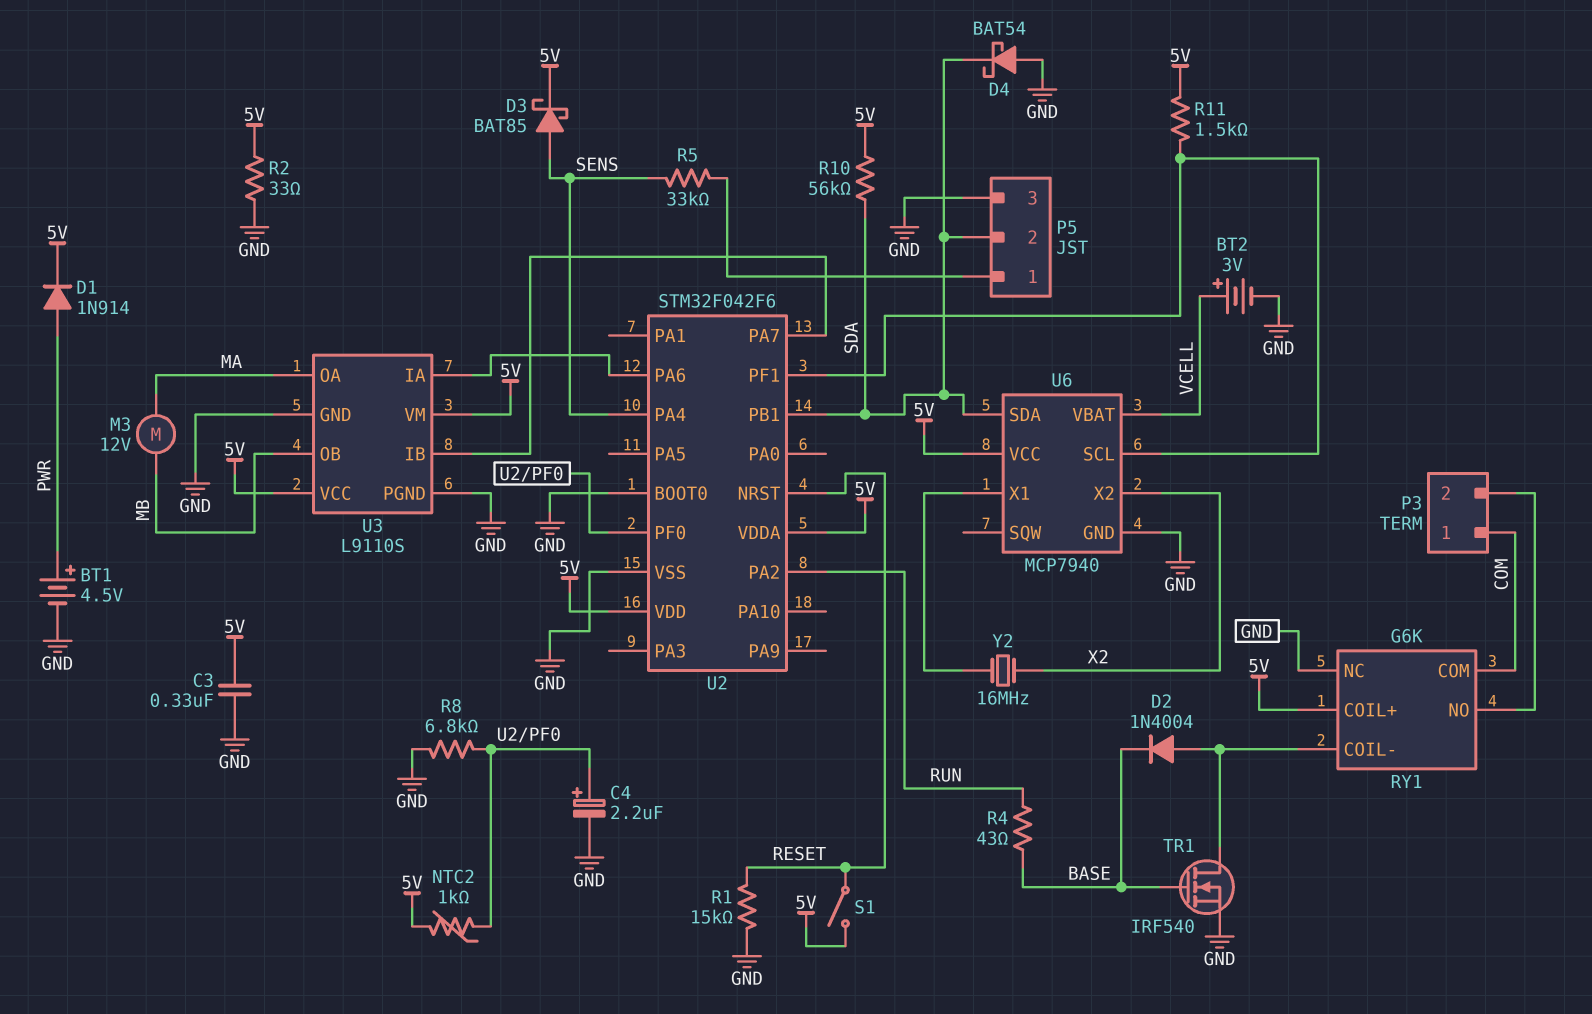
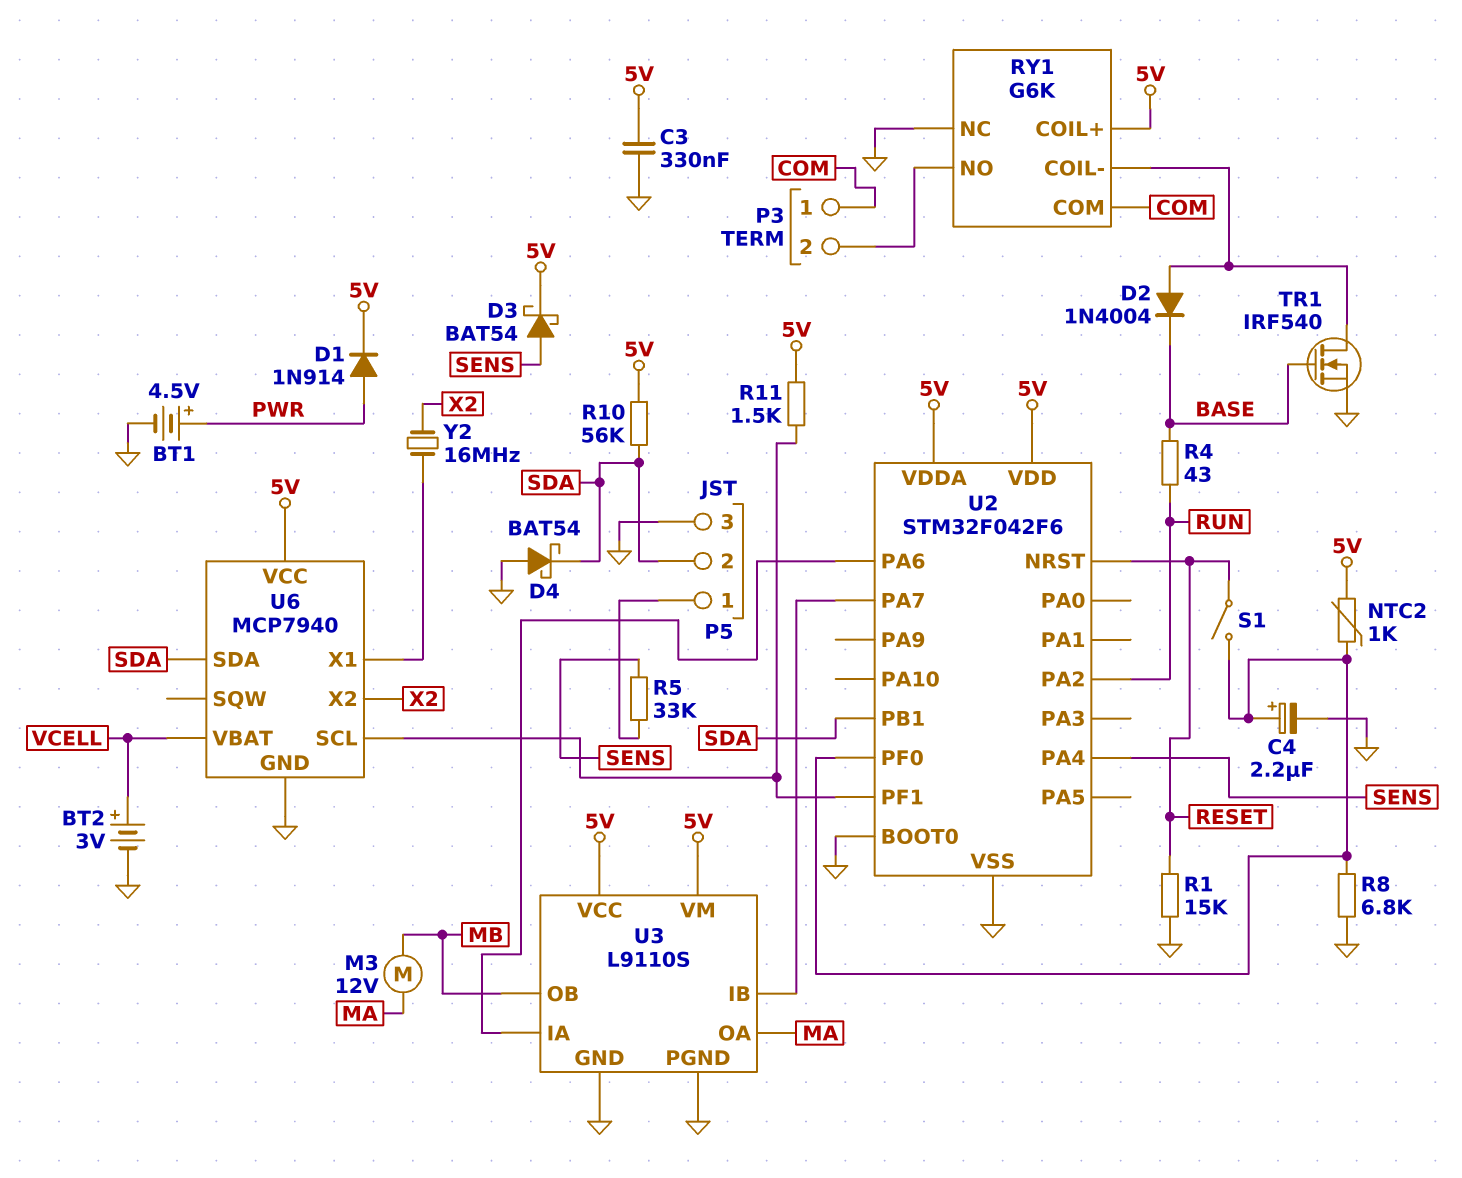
D3: schottky BAT85 (A SENS, K 5V) -> schottky BAT54 (A SENS, K 5V)
R2: 33 (5V, GND) -> none
S1: switch (5V, RESET) -> switch (RESET, U2/PF0)

